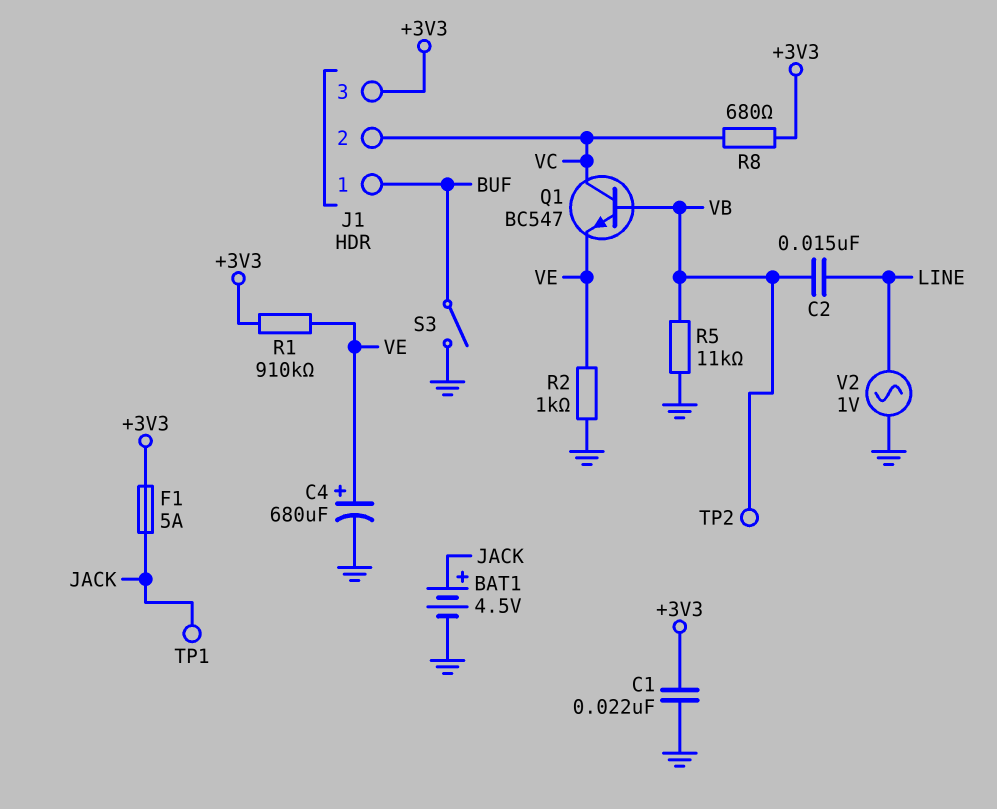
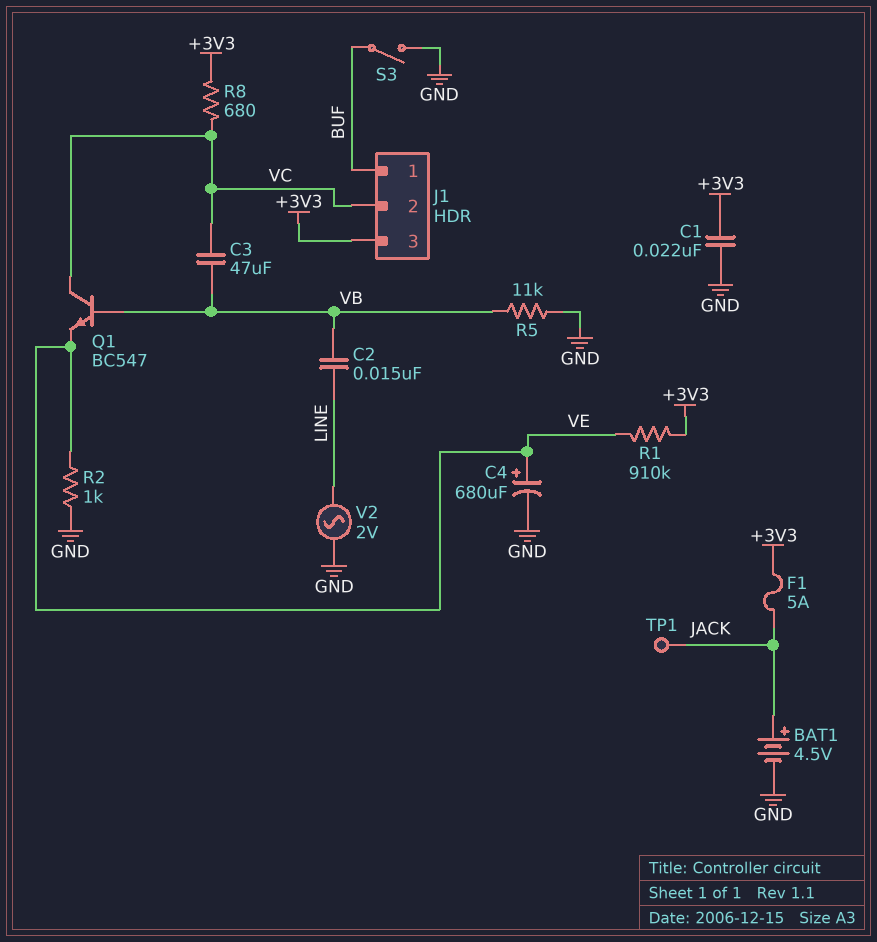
C3: none -> 47uF (VB, VC)
TP2: test point (VB) -> none
V2: AC 1V (GND, LINE) -> AC 2V (GND, LINE)

